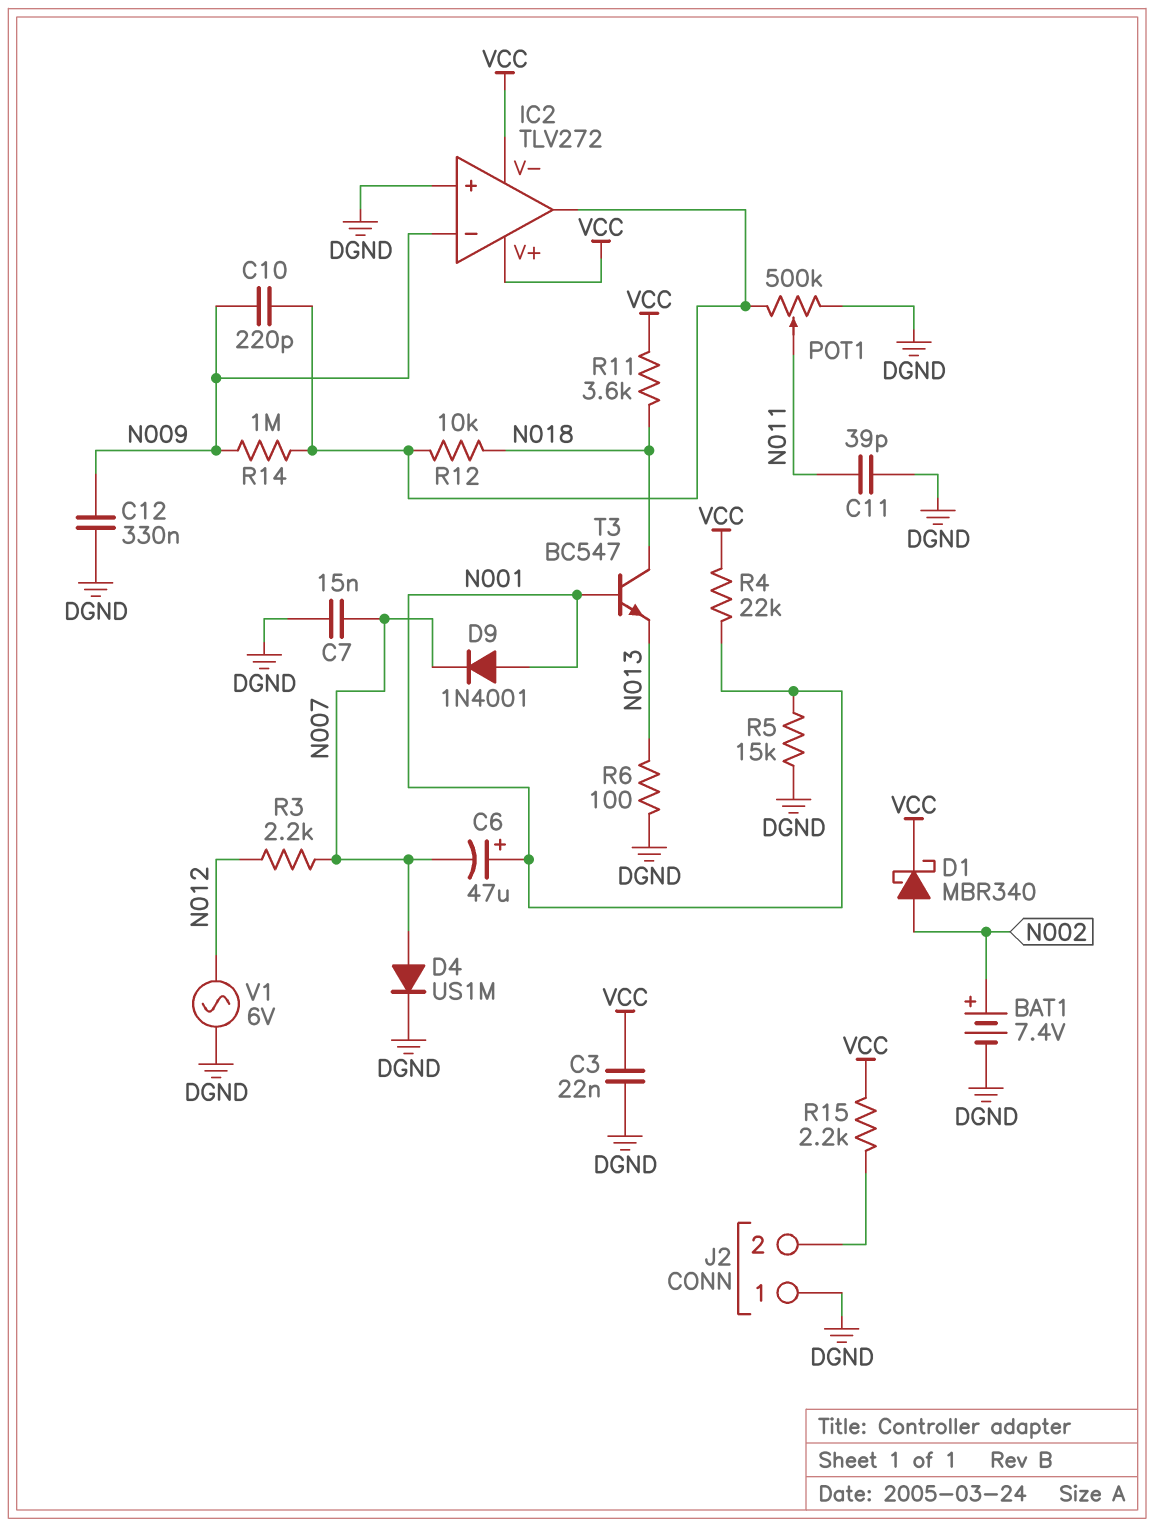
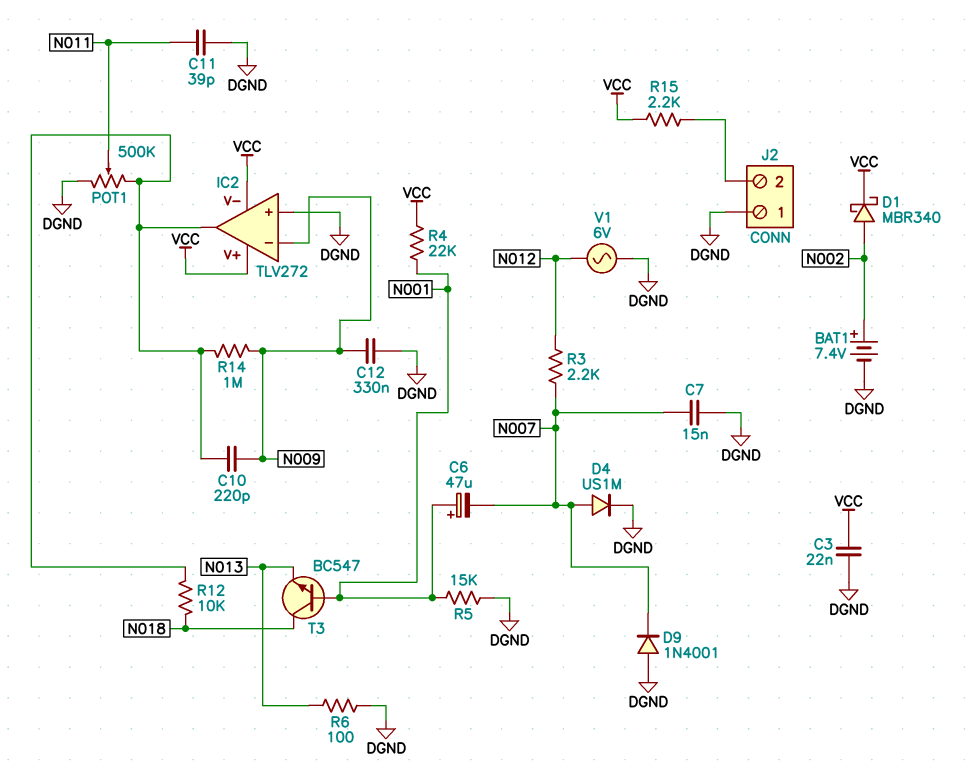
D9: diode 1N4001 (A N001, K N007) -> diode 1N4001 (A DGND, K N007)
R11: 3.6k (N018, VCC) -> none

